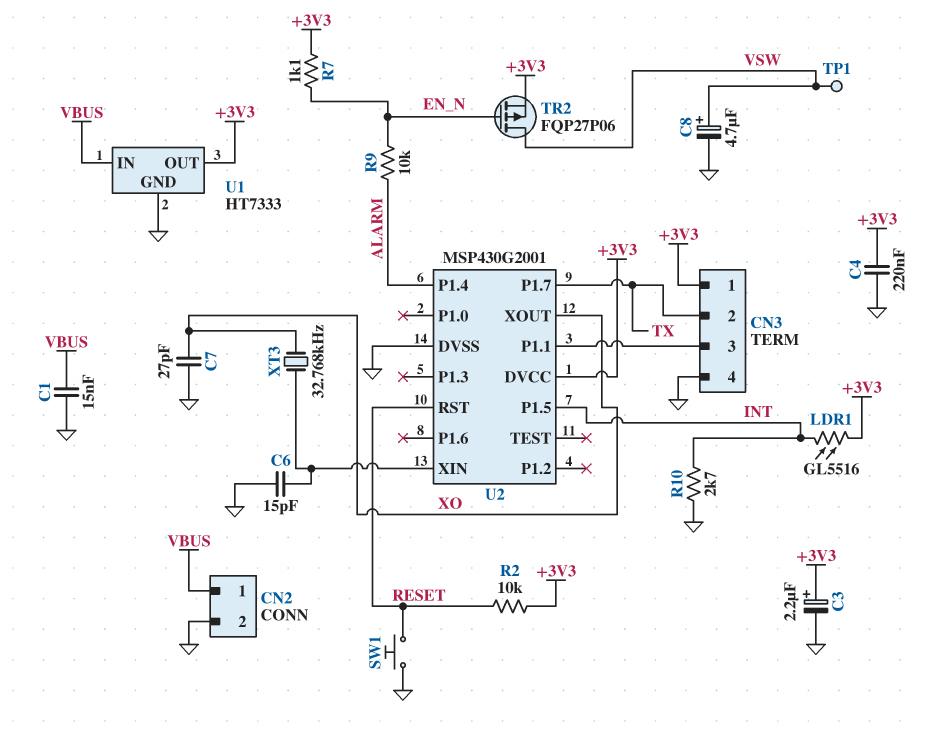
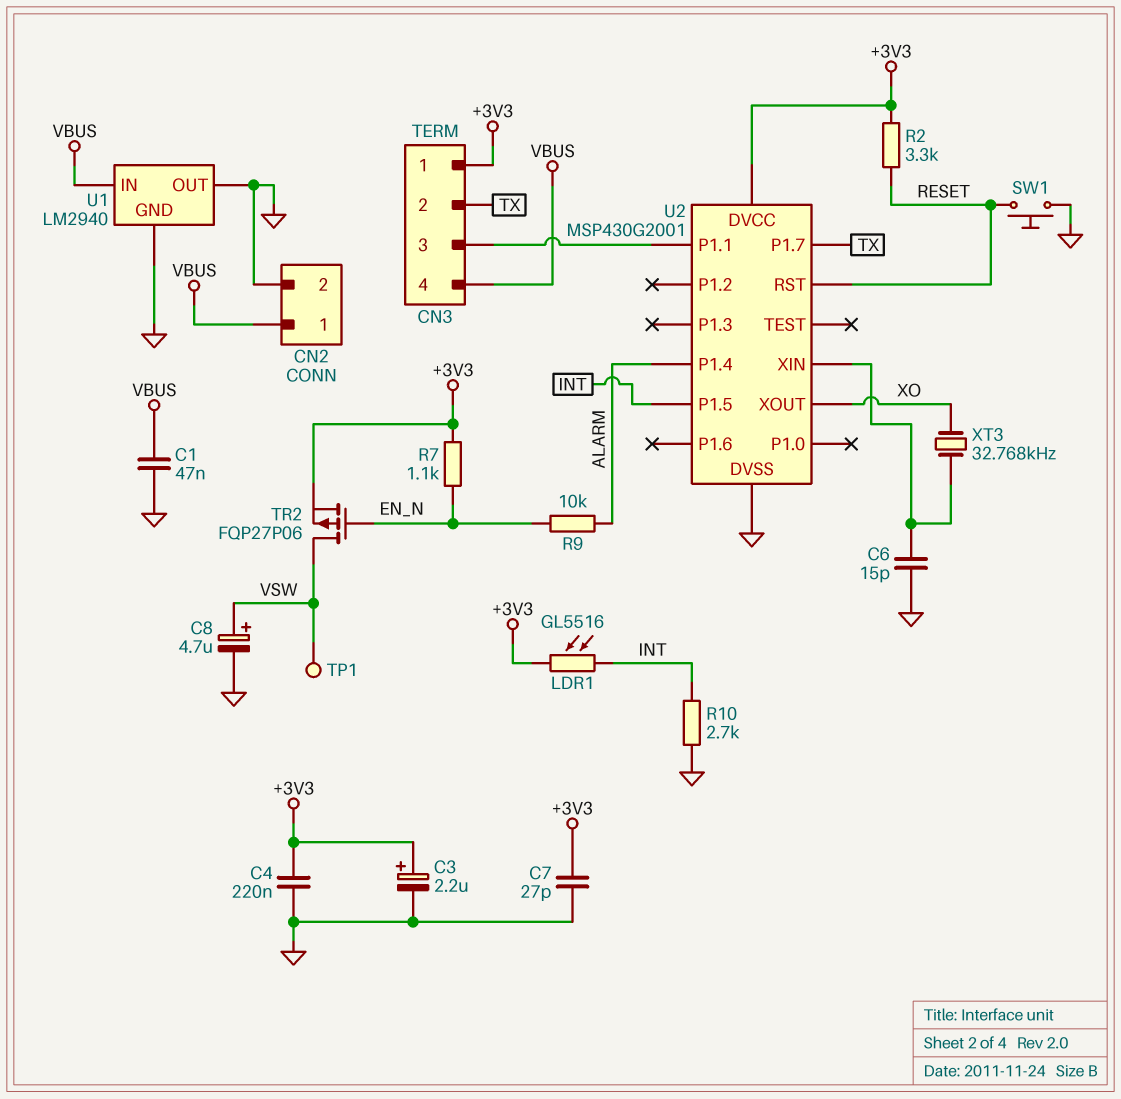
C1: 15nF (GND, VBUS) -> 47nF (GND, VBUS)
C7: 27pF (GND, XO) -> 27pF (+3V3, GND)
CN3 pin 4: GND -> VBUS
R2: 10k (+3V3, RESET) -> 3.3k (+3V3, RESET)
U1: HT7333 -> LM2940
U1 pin OUT: +3V3 -> GND

